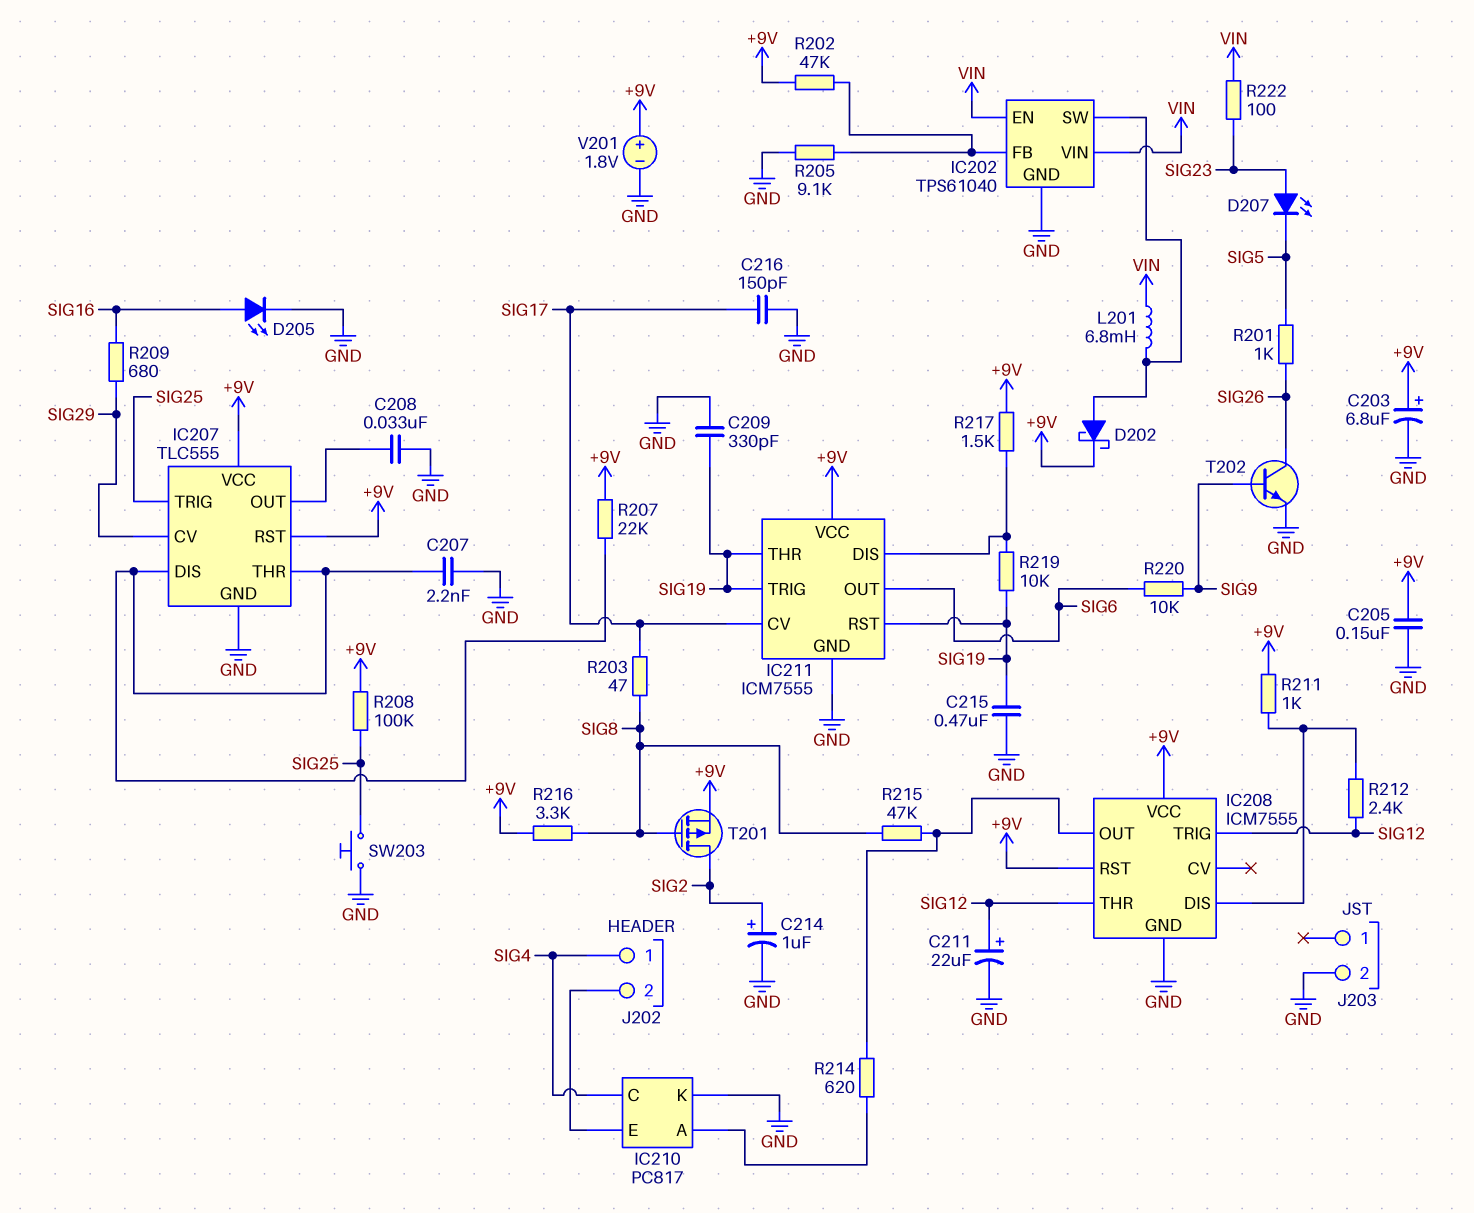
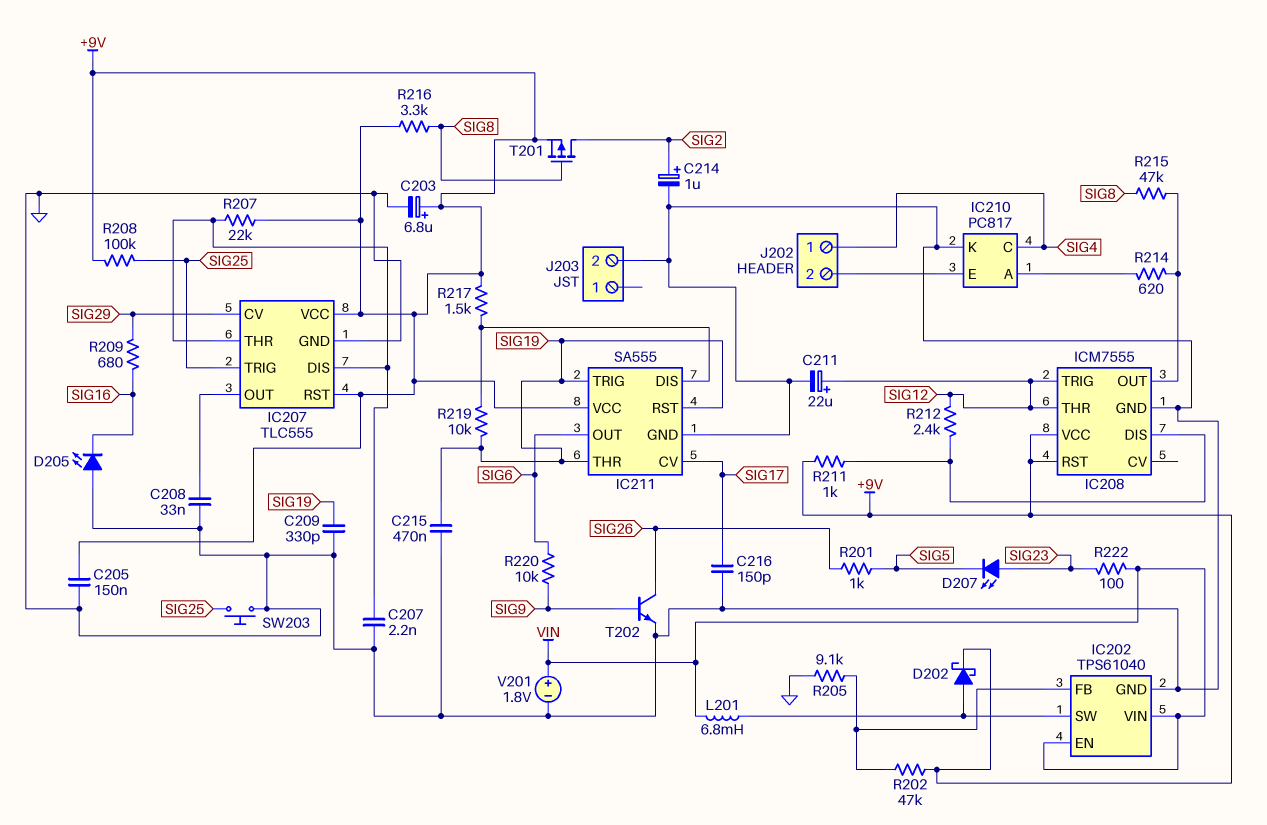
D205: LED (A SIG16, K GND) -> LED (A GND, K SIG16)
IC211: ICM7555 -> SA555
R203: 47 (SIG8, SIG17) -> none
V201: 1.8V (plus +9V, minus GND) -> 1.8V (plus VIN, minus GND)

